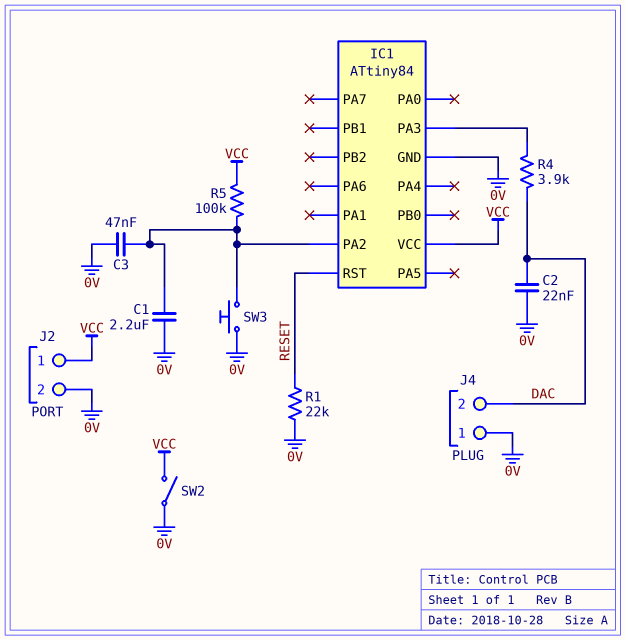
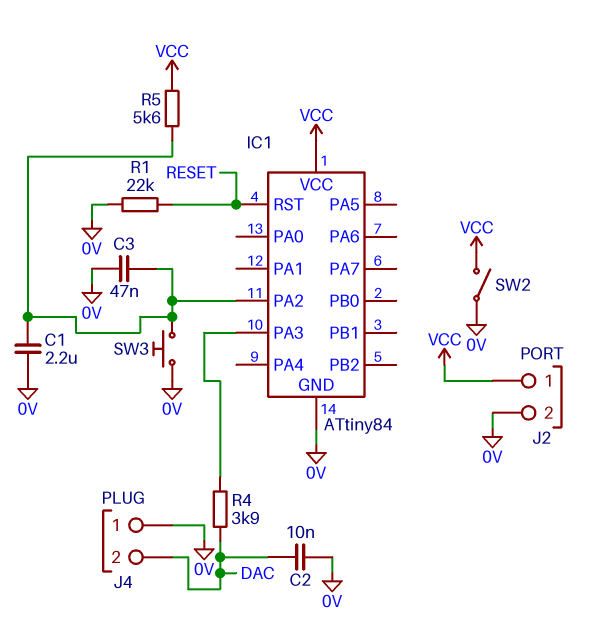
C2: 22nF (0V, DAC) -> 10nF (0V, DAC)
R5: 100k (IC1/PA2, VCC) -> 5.6k (IC1/PA2, VCC)

